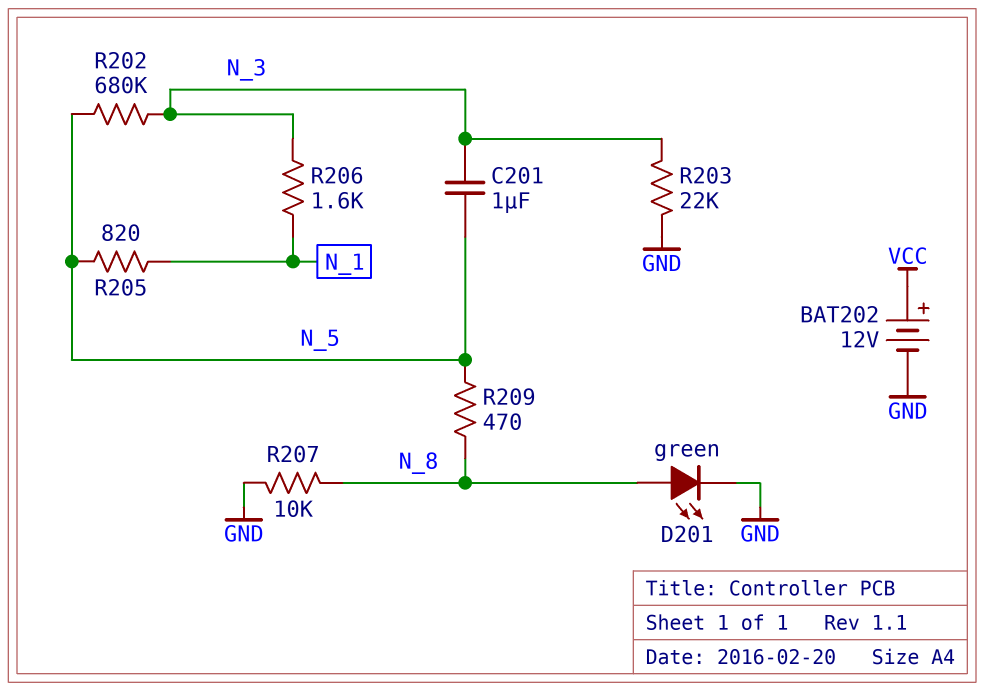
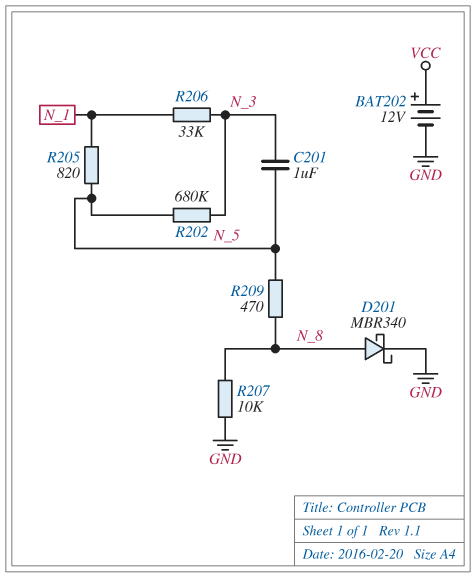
D201: LED green (A N_8, K GND) -> schottky MBR340 (A N_8, K GND)
R203: 22k (GND, N_3) -> none
R206: 1.6k (N_1, N_3) -> 33k (N_1, N_3)

